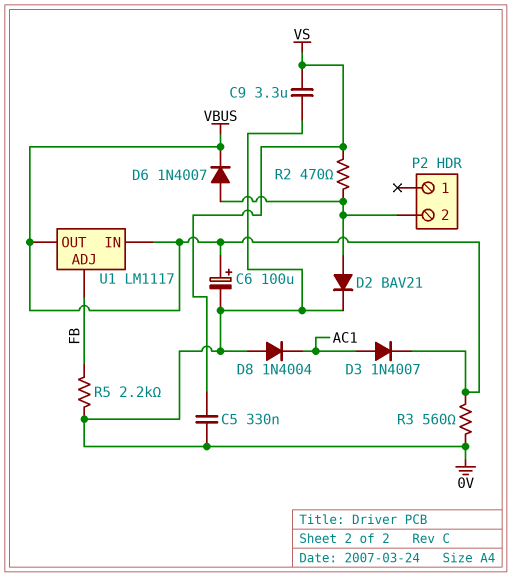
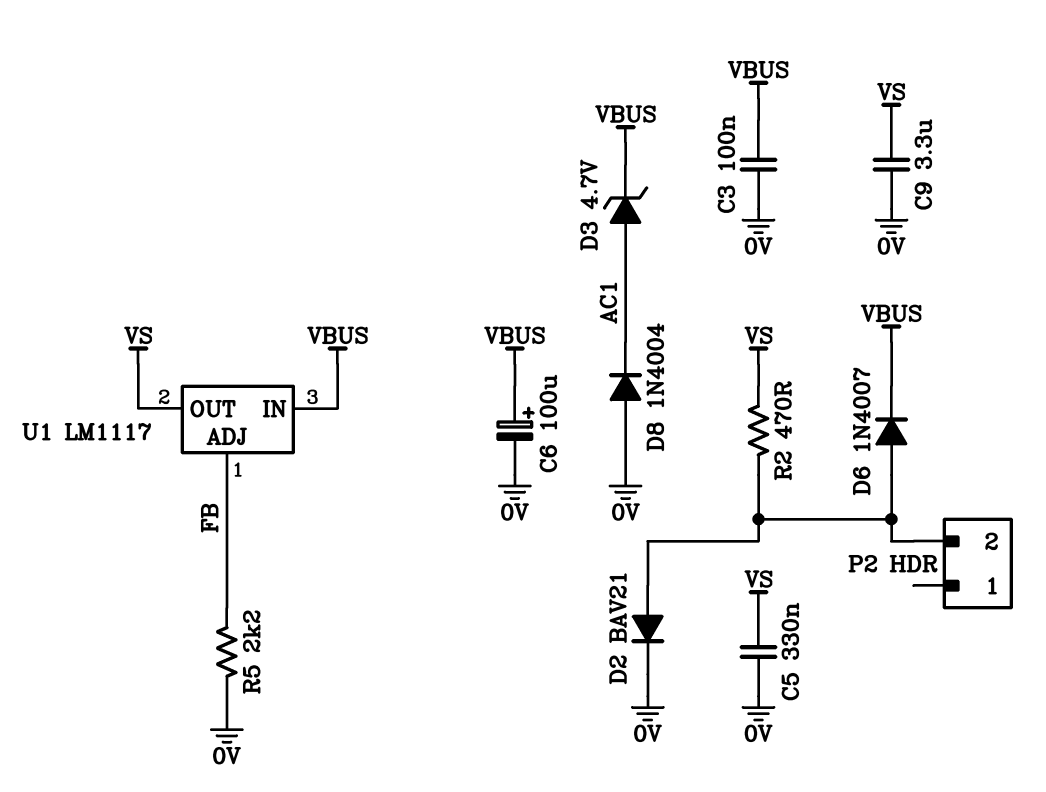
C3: none -> 100nF (0V, VBUS)
D3: diode 1N4007 (A AC1, K VBUS) -> zener 4.7V (A AC1, K VBUS)
R3: 560 (0V, VBUS) -> none
U1 pin OUT: VBUS -> VS

